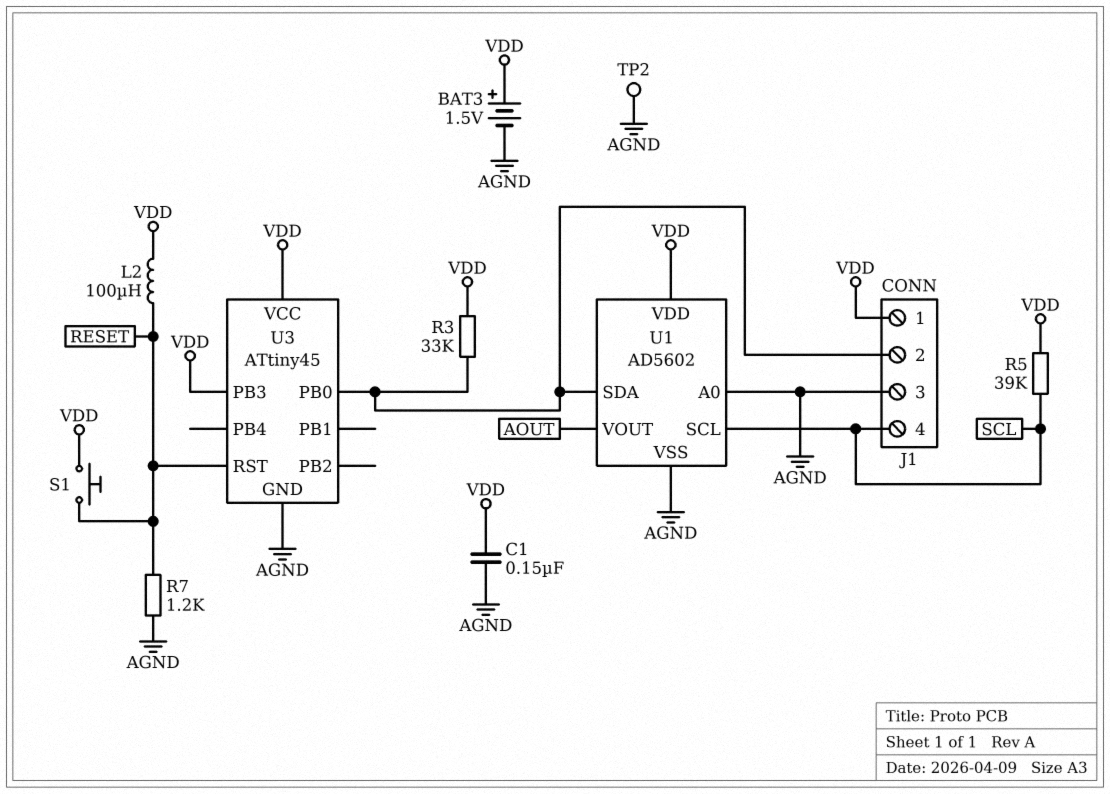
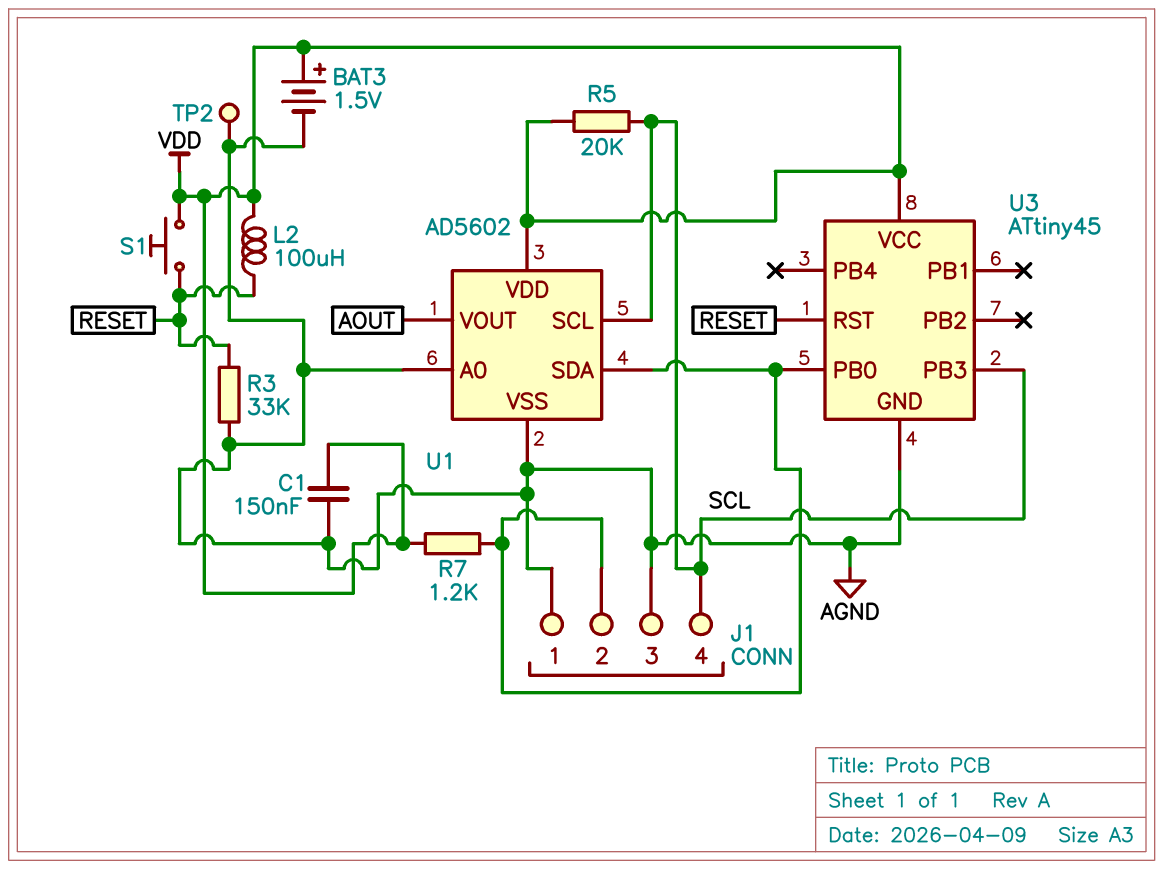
J1 pin 1: VDD -> AGND
R3: 33k (J1/2, VDD) -> 33k (AGND, RESET)
R5: 39k (SCL, VDD) -> 20k (SCL, VDD)
R7: 1.2k (AGND, RESET) -> 1.2k (J1/2, VDD)
U3 pin PB3: VDD -> SCL

